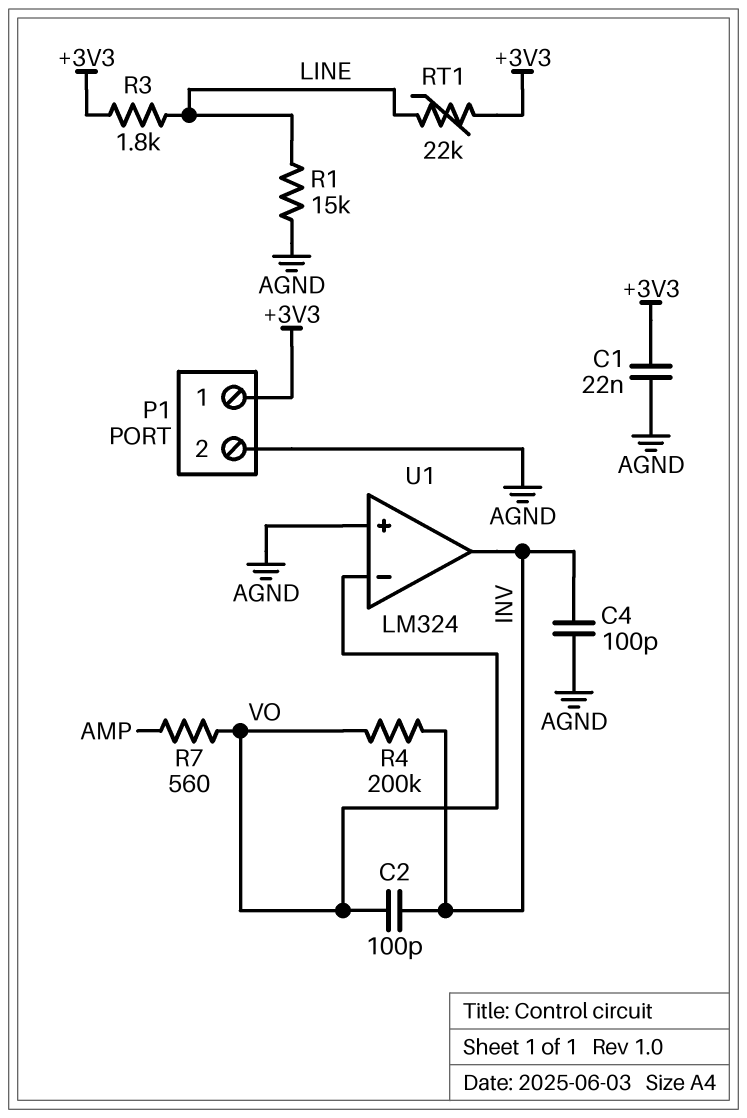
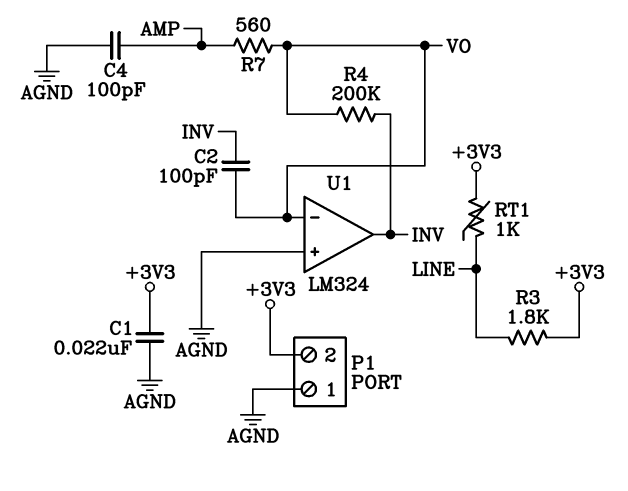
C4: 100pF (AGND, INV) -> 100pF (AGND, AMP)
P1 pin 1: +3V3 -> AGND
P1 pin 2: AGND -> +3V3
R1: 15k (AGND, LINE) -> none
RT1: 22k (+3V3, LINE) -> 1k (+3V3, LINE)

